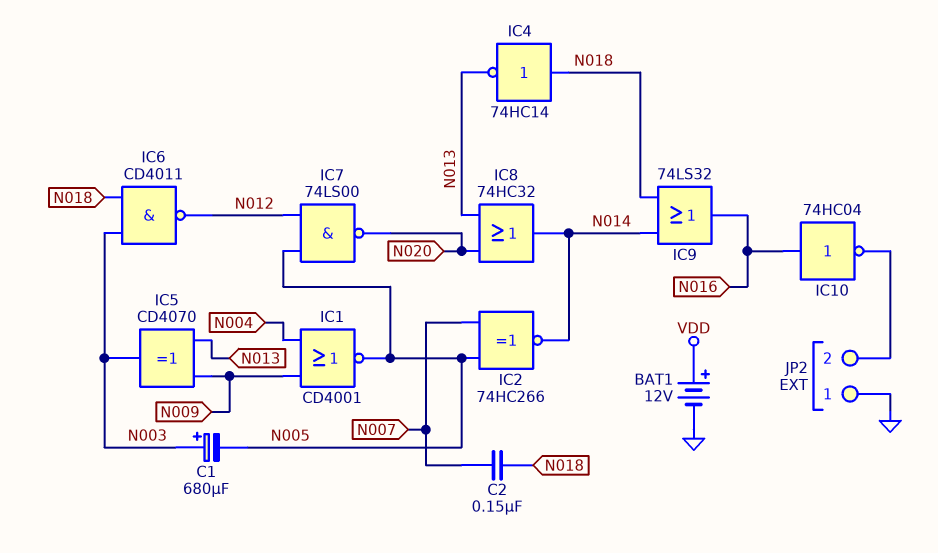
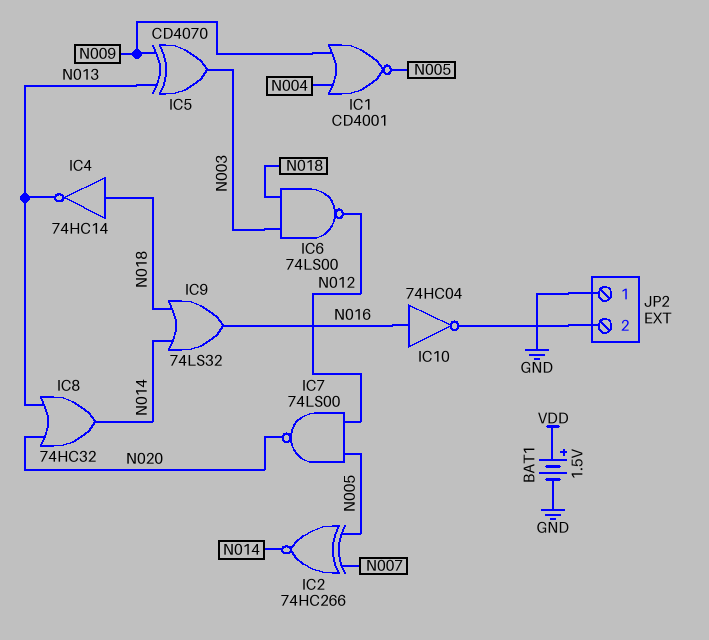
BAT1: 12V (plus VDD, minus GND) -> 1.5V (plus VDD, minus GND)
C1: 680uF (plus N003, minus N005) -> none
C2: 150nF (N007, N018) -> none
IC6: NAND CD4011 (in N003, in N018, out N012) -> NAND 74LS00 (in N003, in N018, out N012)

